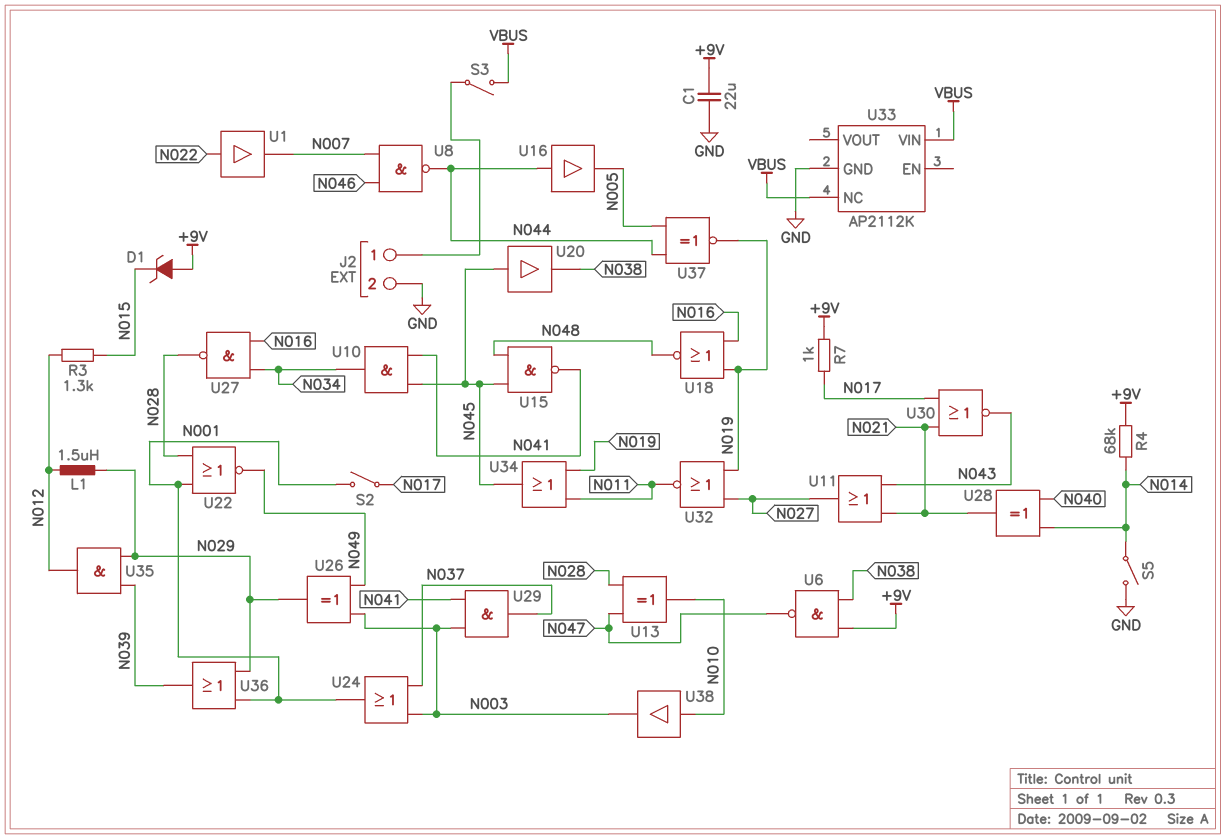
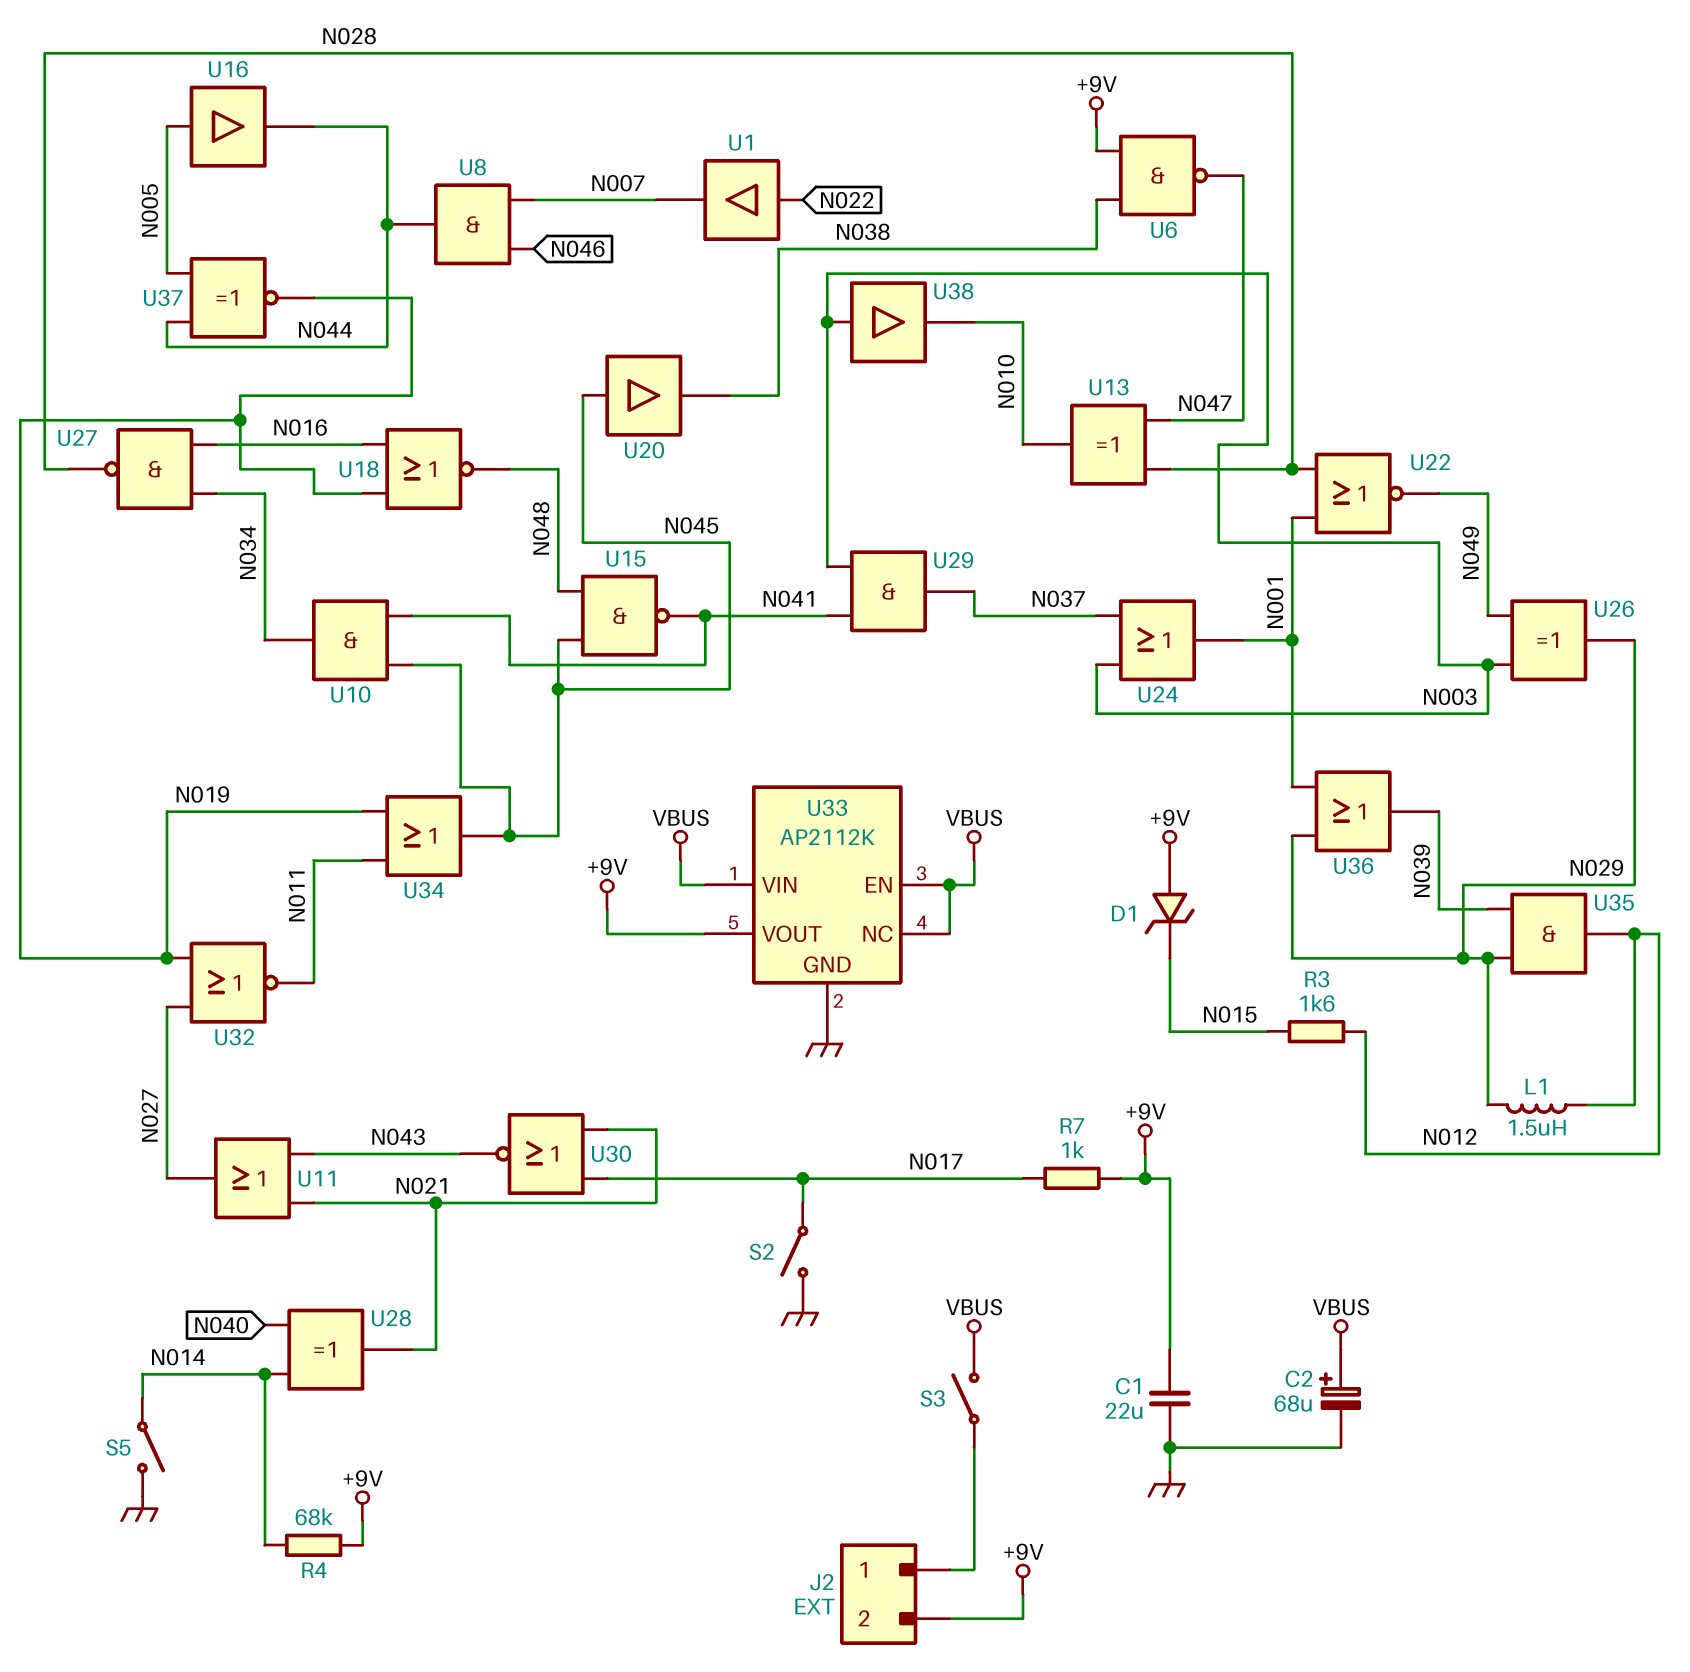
C2: none -> 68uF (plus VBUS, minus GND)
J2 pin 2: GND -> +9V
R3: 1.3k (N012, N015) -> 1.6k (N012, N015)
S2: switch (N001, N017) -> switch (GND, N017)
U8: NAND (in N007, in N046, out N044) -> AND (in N007, in N046, out N044)
U16: buffer (in N044, out N005) -> buffer (in N005, out N044)
U33 pin EN: none -> VBUS
U33 pin VOUT: none -> +9V
U38: buffer (in N010, out N003) -> buffer (in N003, out N010)

